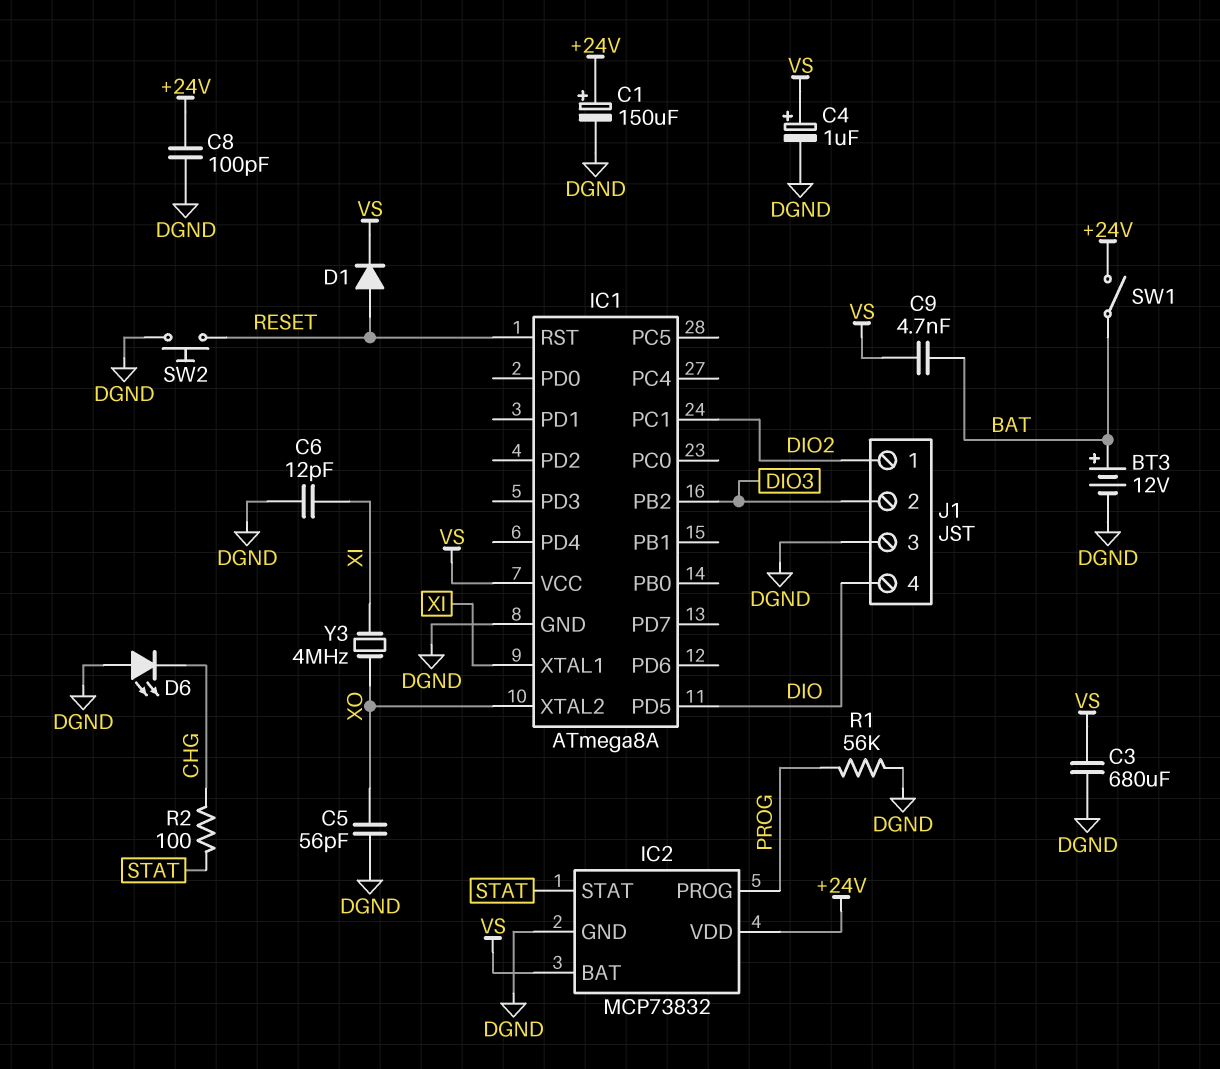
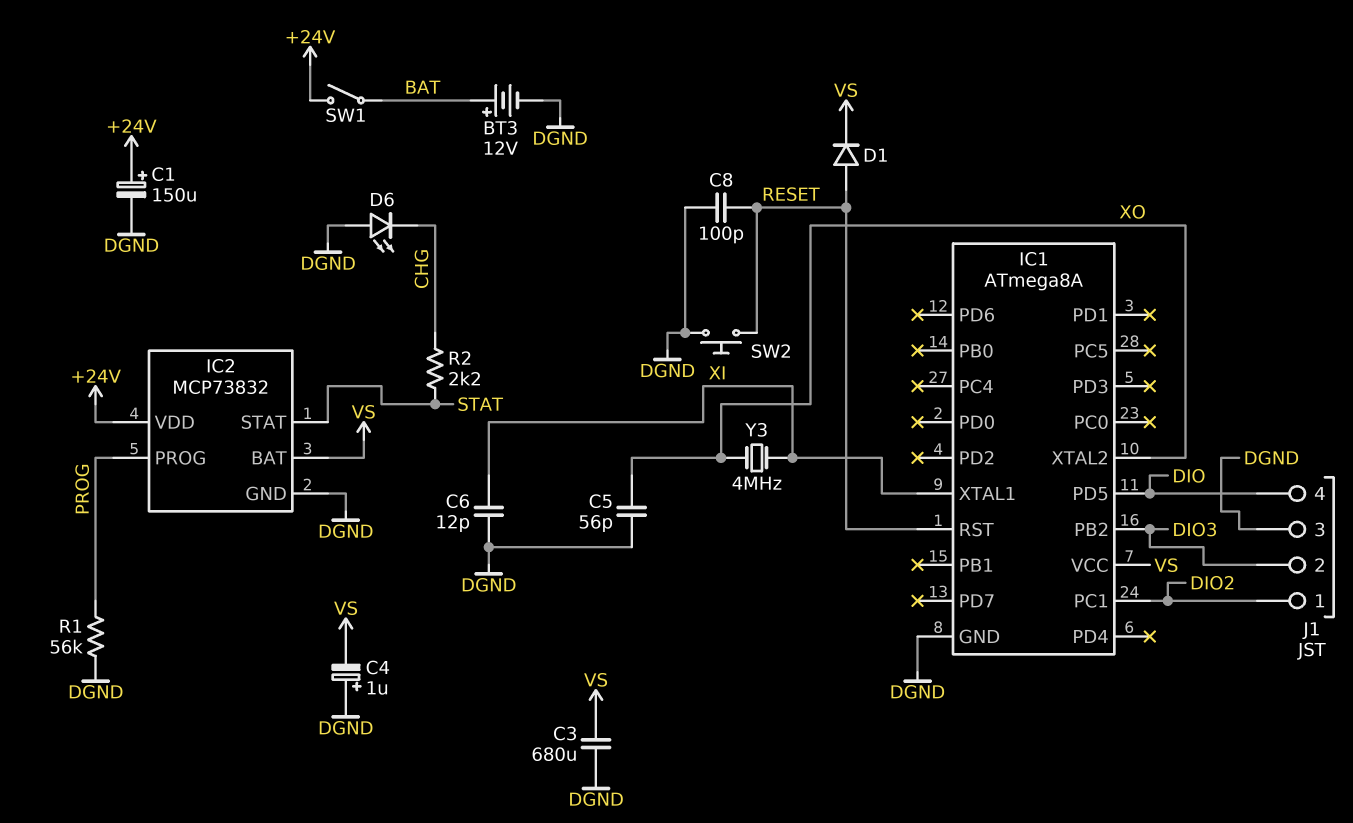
C4: 1uF (plus VS, minus DGND) -> 1uF (plus DGND, minus VS)
C8: 100pF (+24V, DGND) -> 100pF (DGND, RESET)
C9: 4.7nF (BAT, VS) -> none
R2: 100 (CHG, STAT) -> 2.2k (CHG, STAT)

